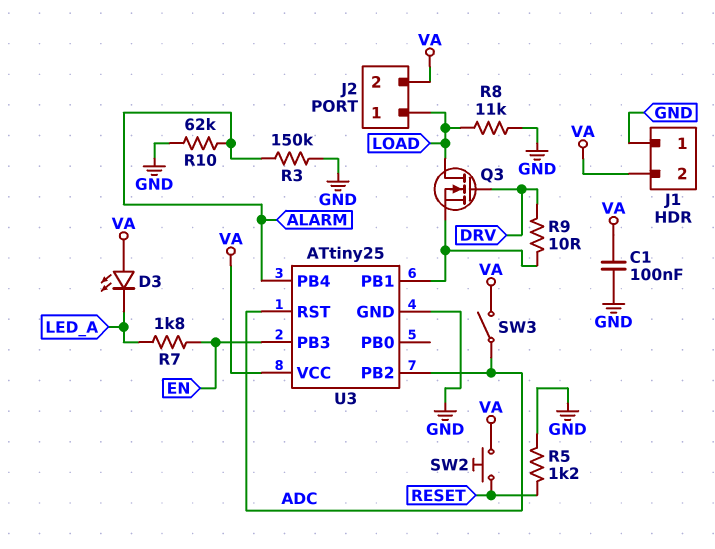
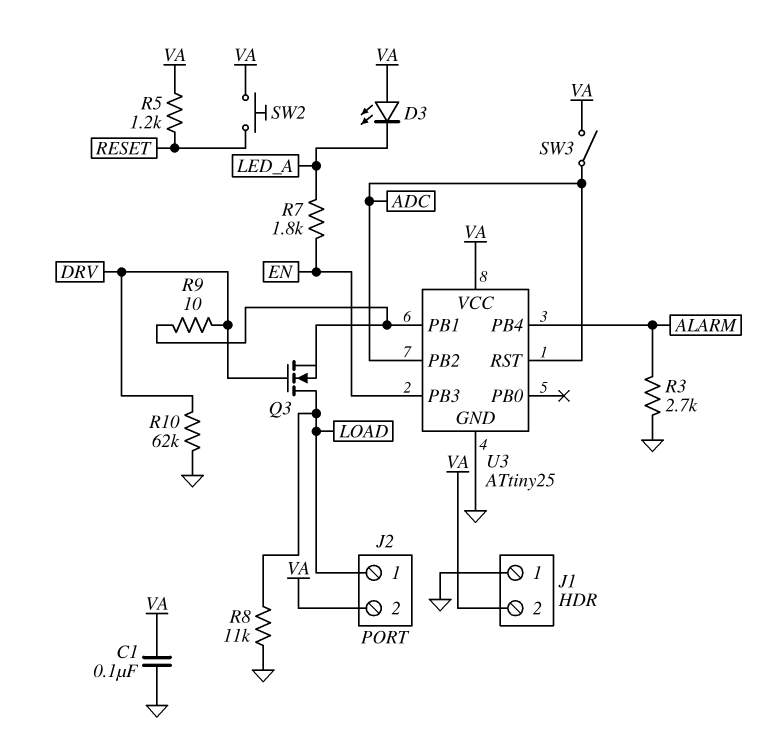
R3: 150k (ALARM, GND) -> 2.7k (ALARM, GND)
R5: 1.2k (GND, RESET) -> 1.2k (RESET, VA)
R10: 62k (ALARM, GND) -> 62k (DRV, GND)

